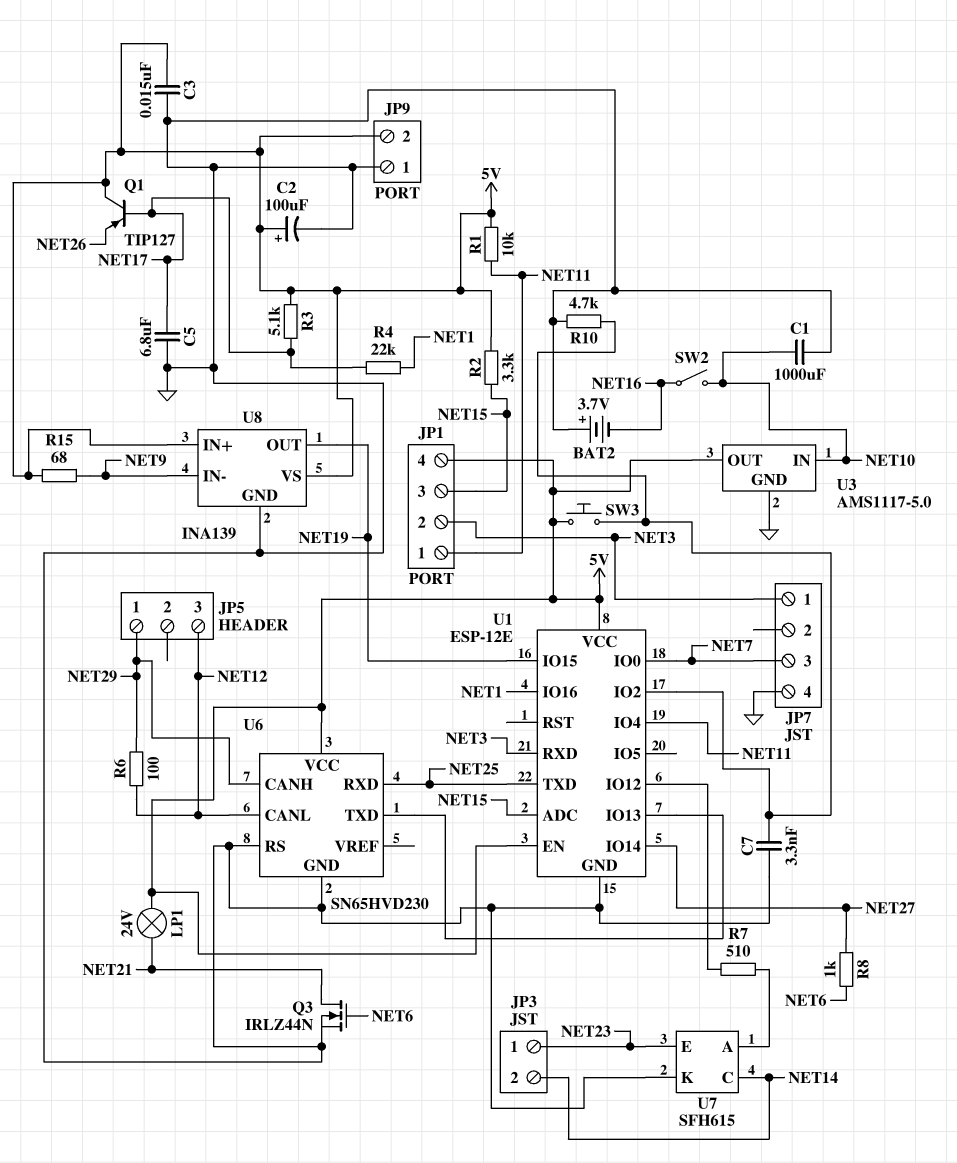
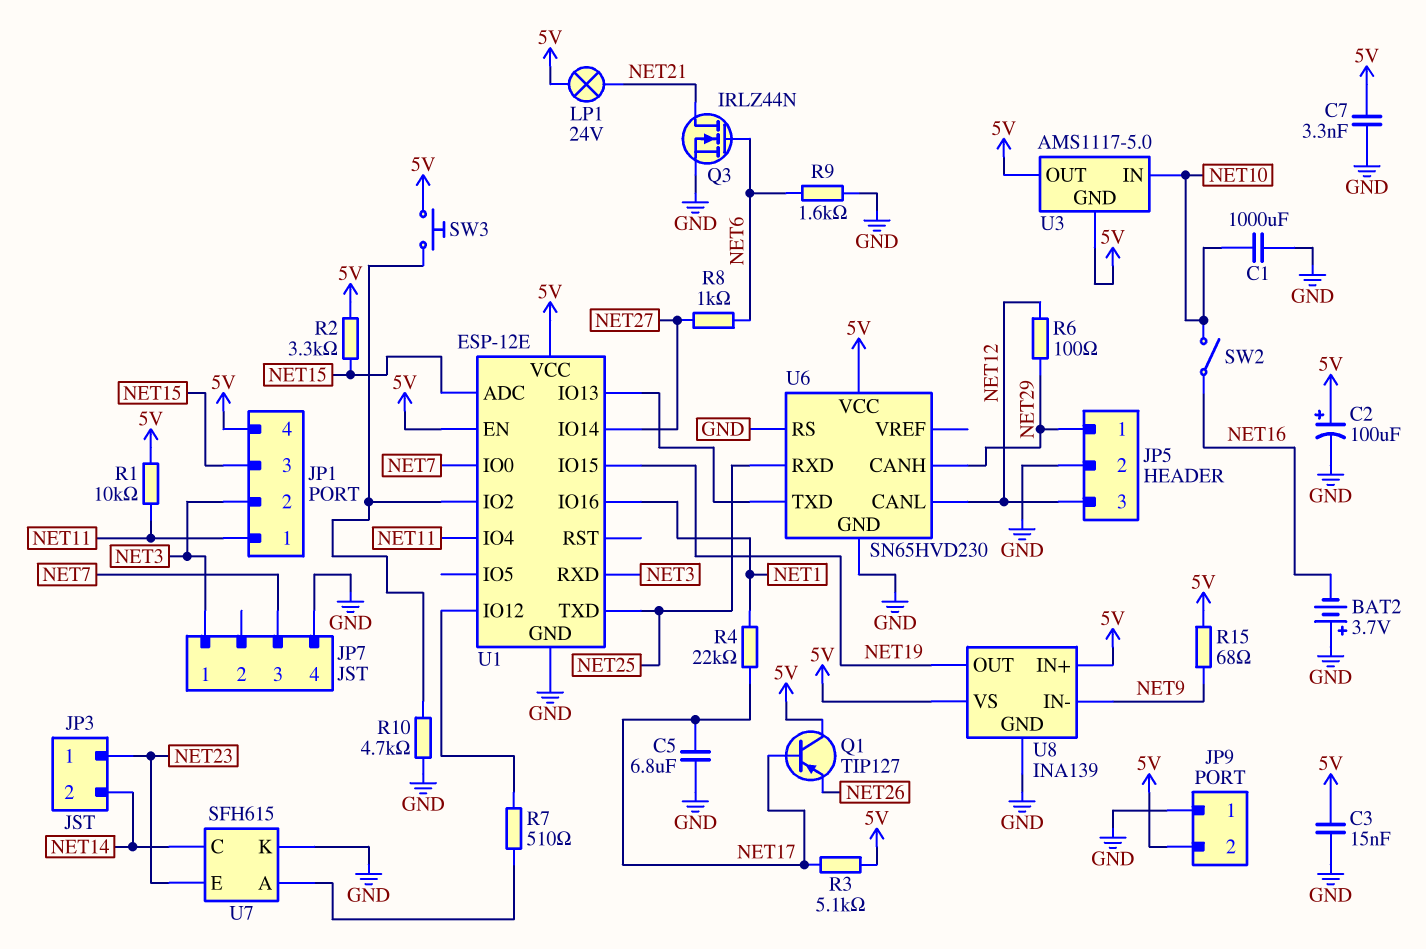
C7: 3.3nF (GND, U1/IO2) -> 3.3nF (5V, GND)
JP5 pin 2: none -> GND
R9: none -> 1.6k (GND, NET6)
U3 pin GND: GND -> 5V

